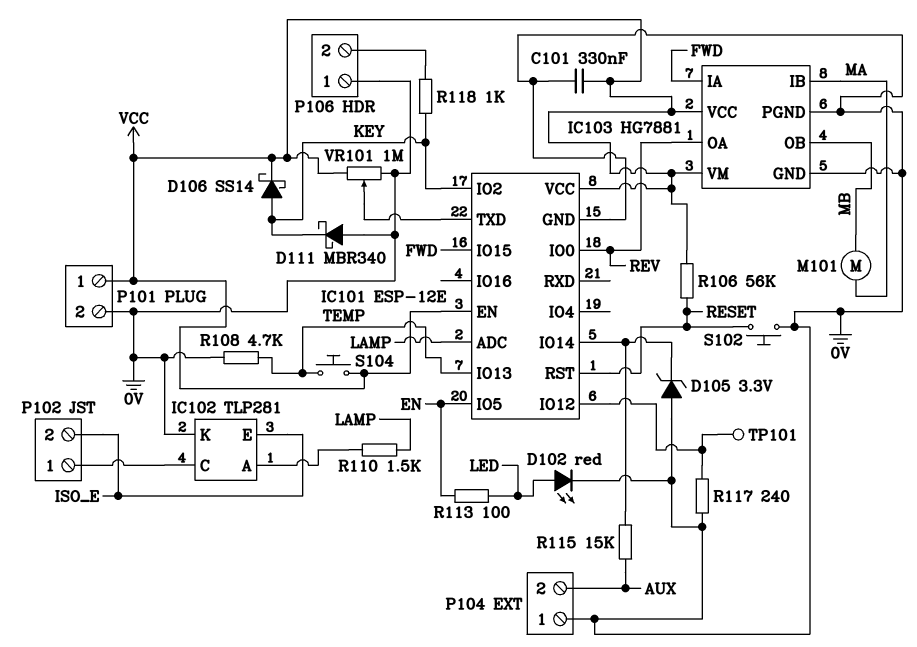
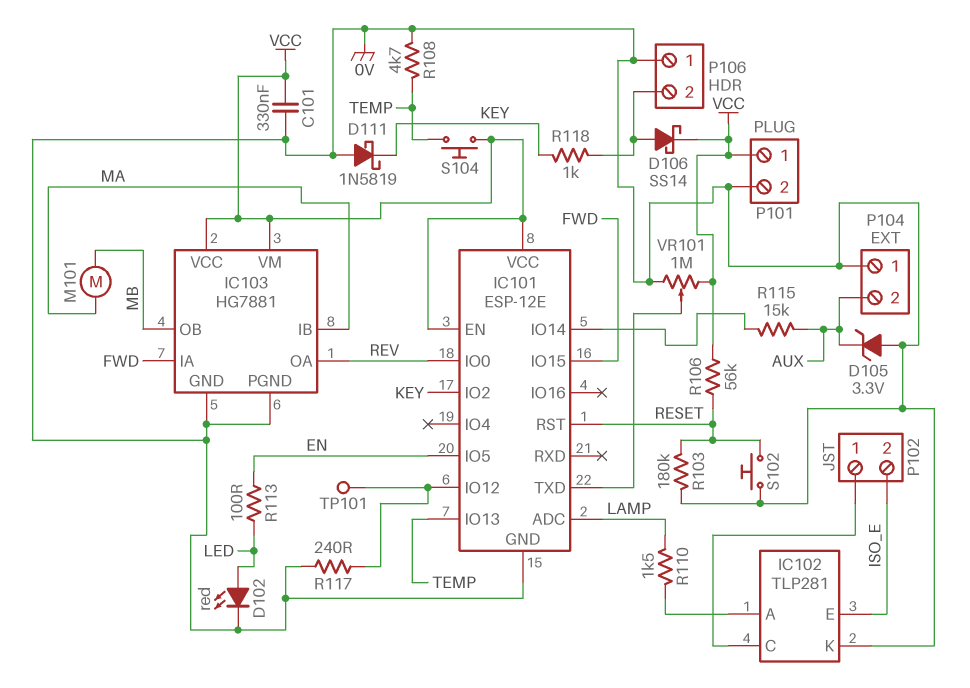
D105: zener 3.3V (A 0V, K IC101/IO14) -> zener 3.3V (A 0V, K AUX)
D106: schottky SS14 (A KEY, K VCC) -> schottky SS14 (A P106/2, K VCC)
D111: schottky MBR340 (A 0V, K KEY) -> schottky 1N5819 (A 0V, K KEY)
R103: none -> 180k (0V, RESET)

